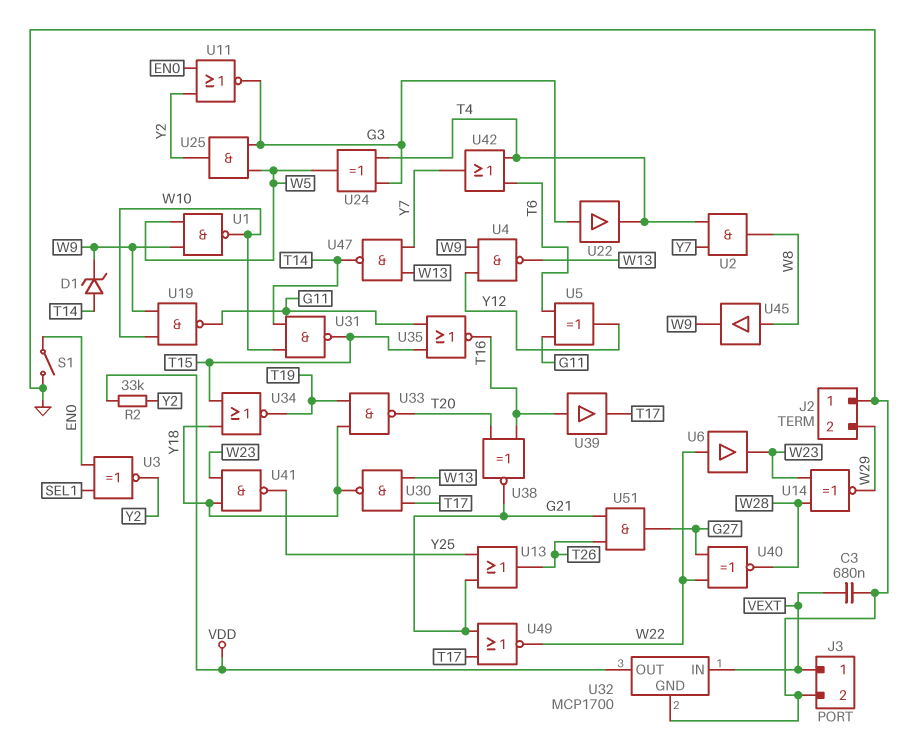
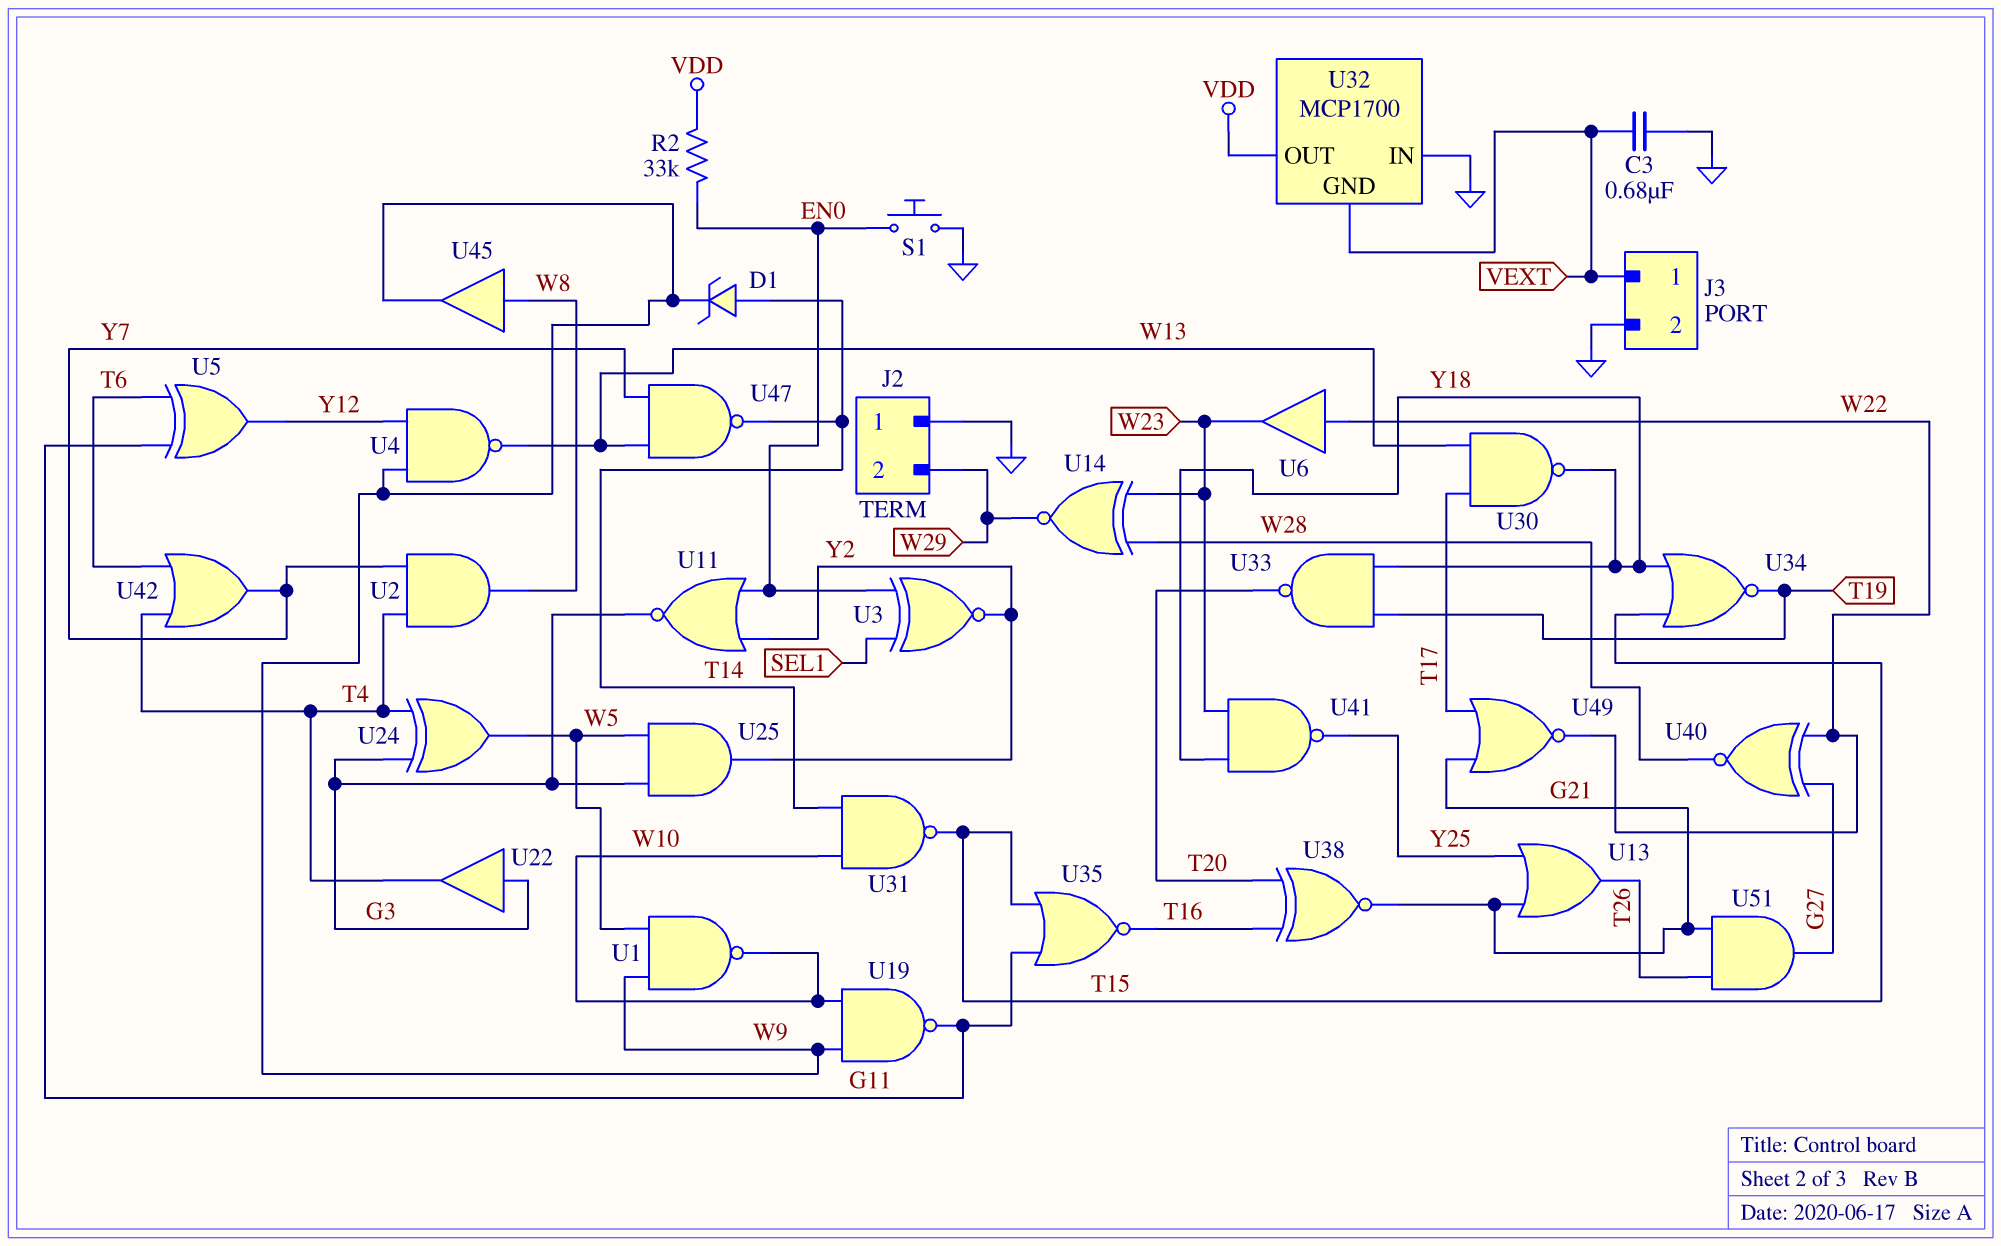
R2: 33k (VDD, Y2) -> 33k (EN0, VDD)
S1: switch (EN0, GND) -> button (EN0, GND)
U32 pin GND: GND -> VEXT
U32 pin IN: VEXT -> GND
U39: buffer (in T16, out T17) -> none

